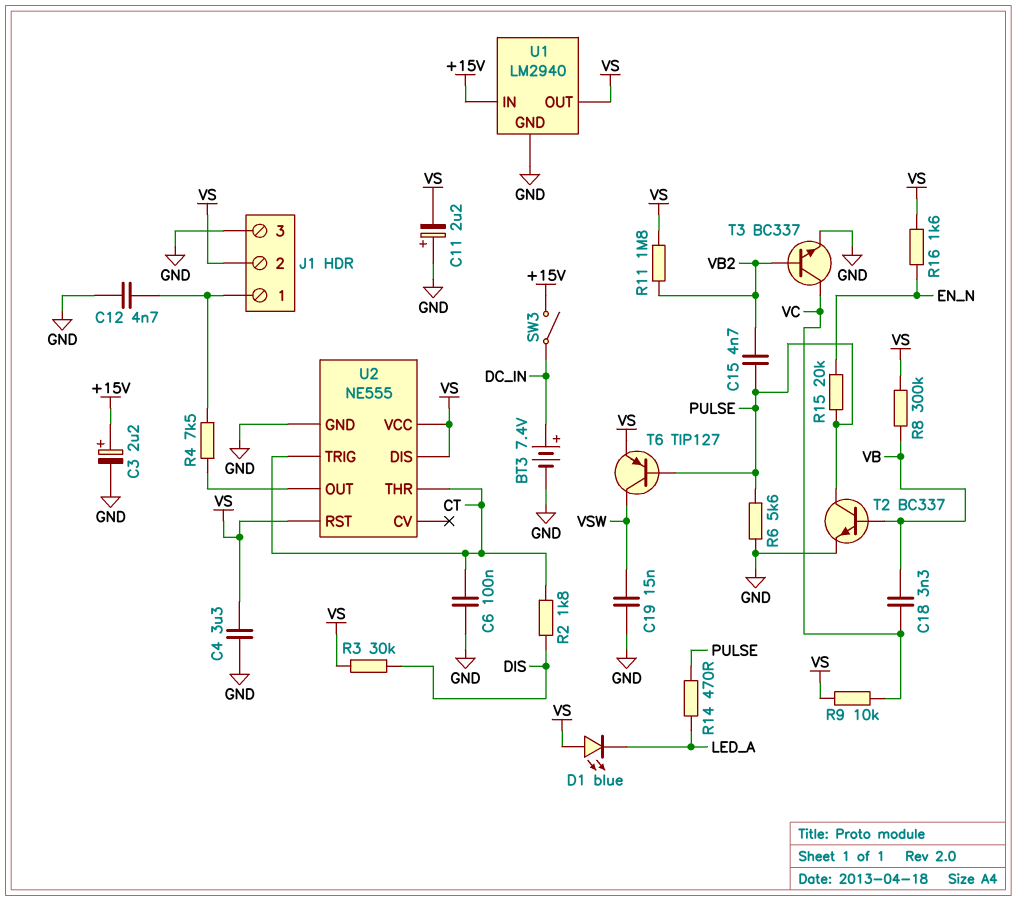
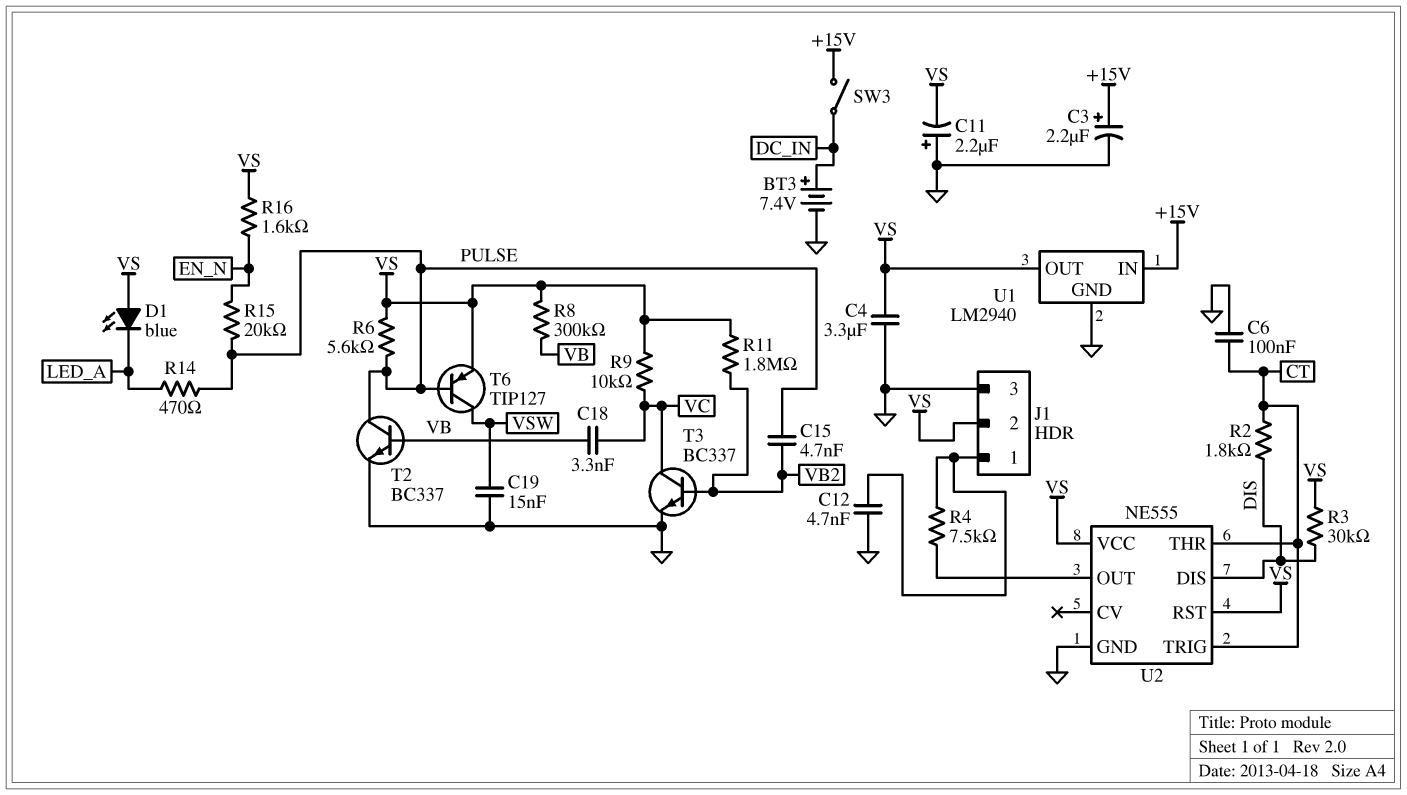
R6: 5.6k (GND, PULSE) -> 5.6k (PULSE, VS)
U2 pin DIS: VS -> DIS

